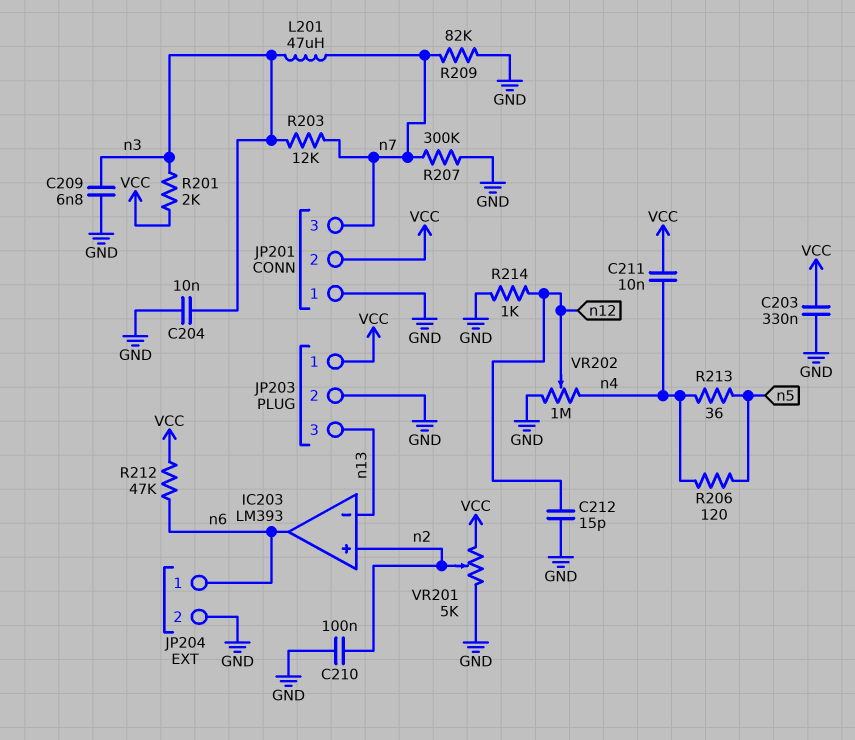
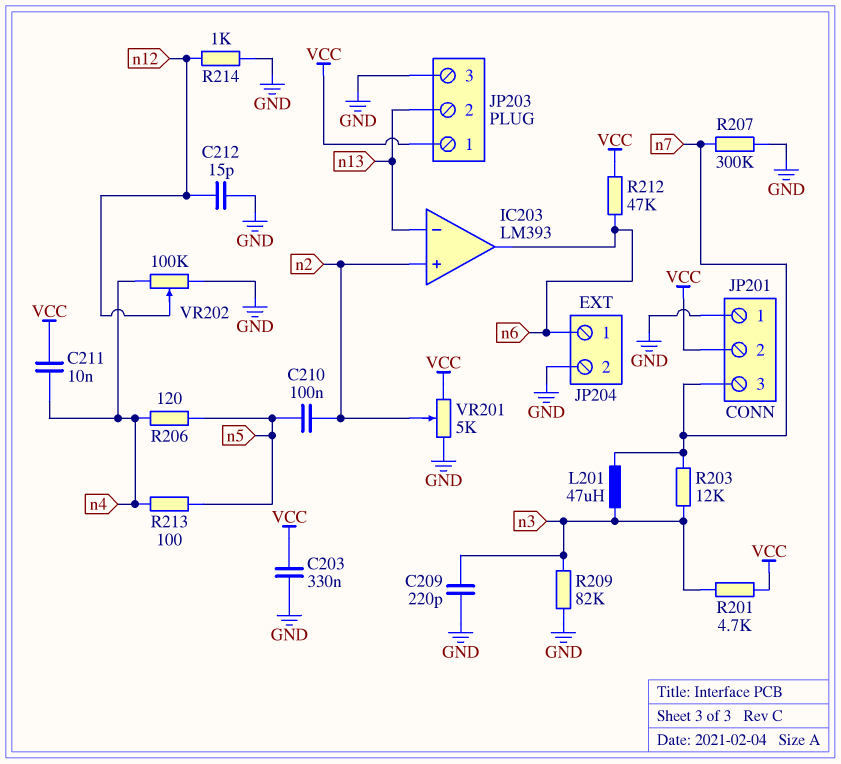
C204: 10nF (GND, n3) -> none
C209: 6.8nF (GND, n3) -> 220pF (GND, n3)
C210: 100nF (GND, n2) -> 100nF (n2, n5)
JP203 pin 2: GND -> n13
JP203 pin 3: n13 -> GND
R201: 2k (VCC, n3) -> 4.7k (VCC, n3)
R209: 82k (GND, n7) -> 82k (GND, n3)
R213: 36 (n4, n5) -> 100 (n4, n5)
VR202: 1M (GND, n4, wiper n12) -> 100k (GND, n4, wiper n12)

